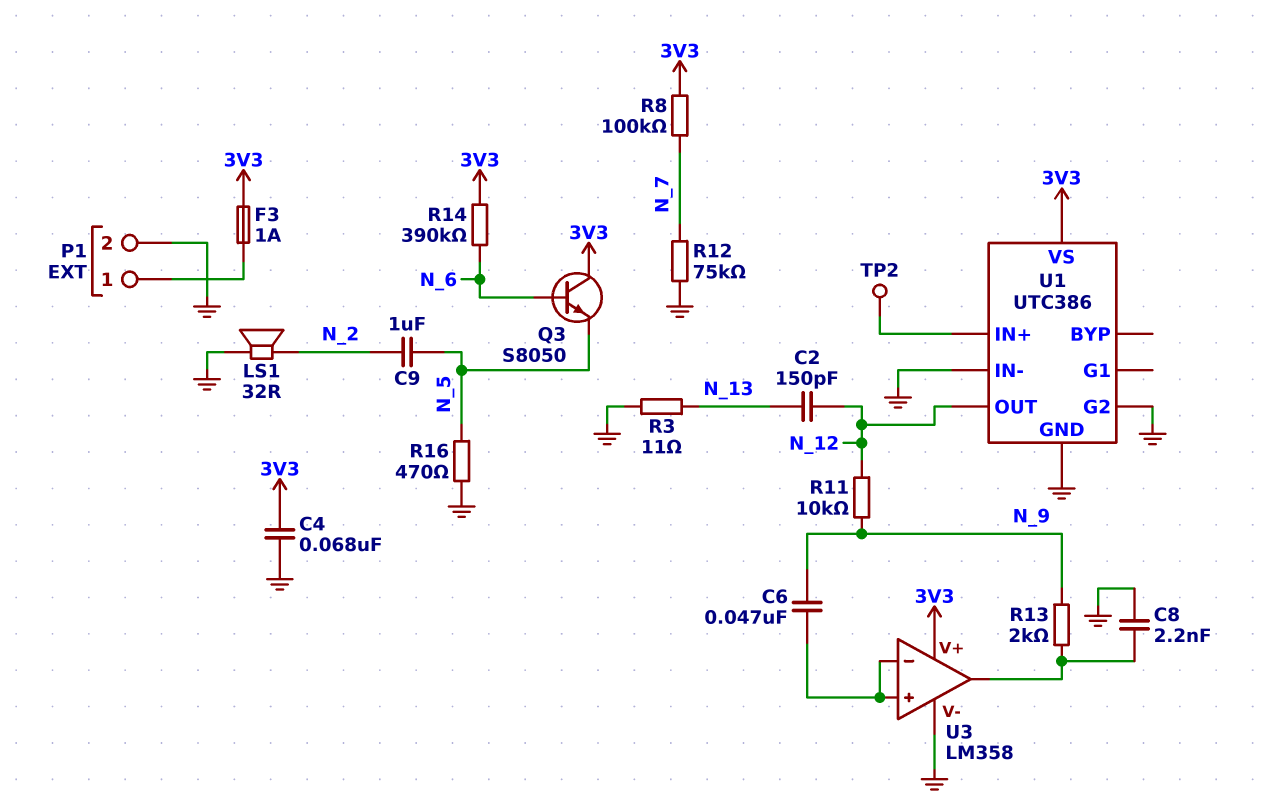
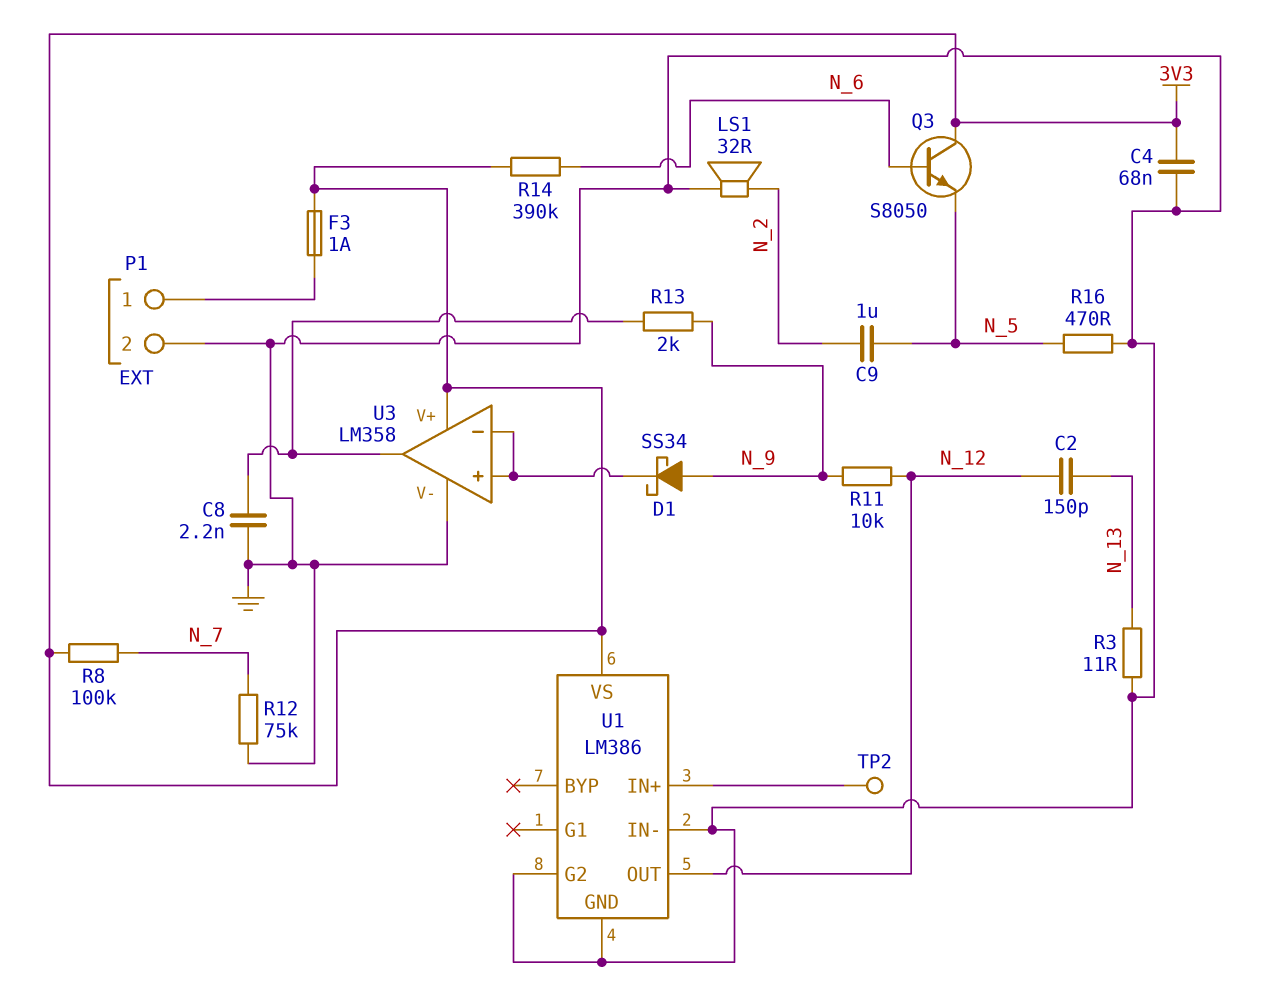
C6: 47nF (N_9, U3/in+) -> none
D1: none -> schottky SS34 (A N_9, K U3/in+)
U1: UTC386 -> LM386

